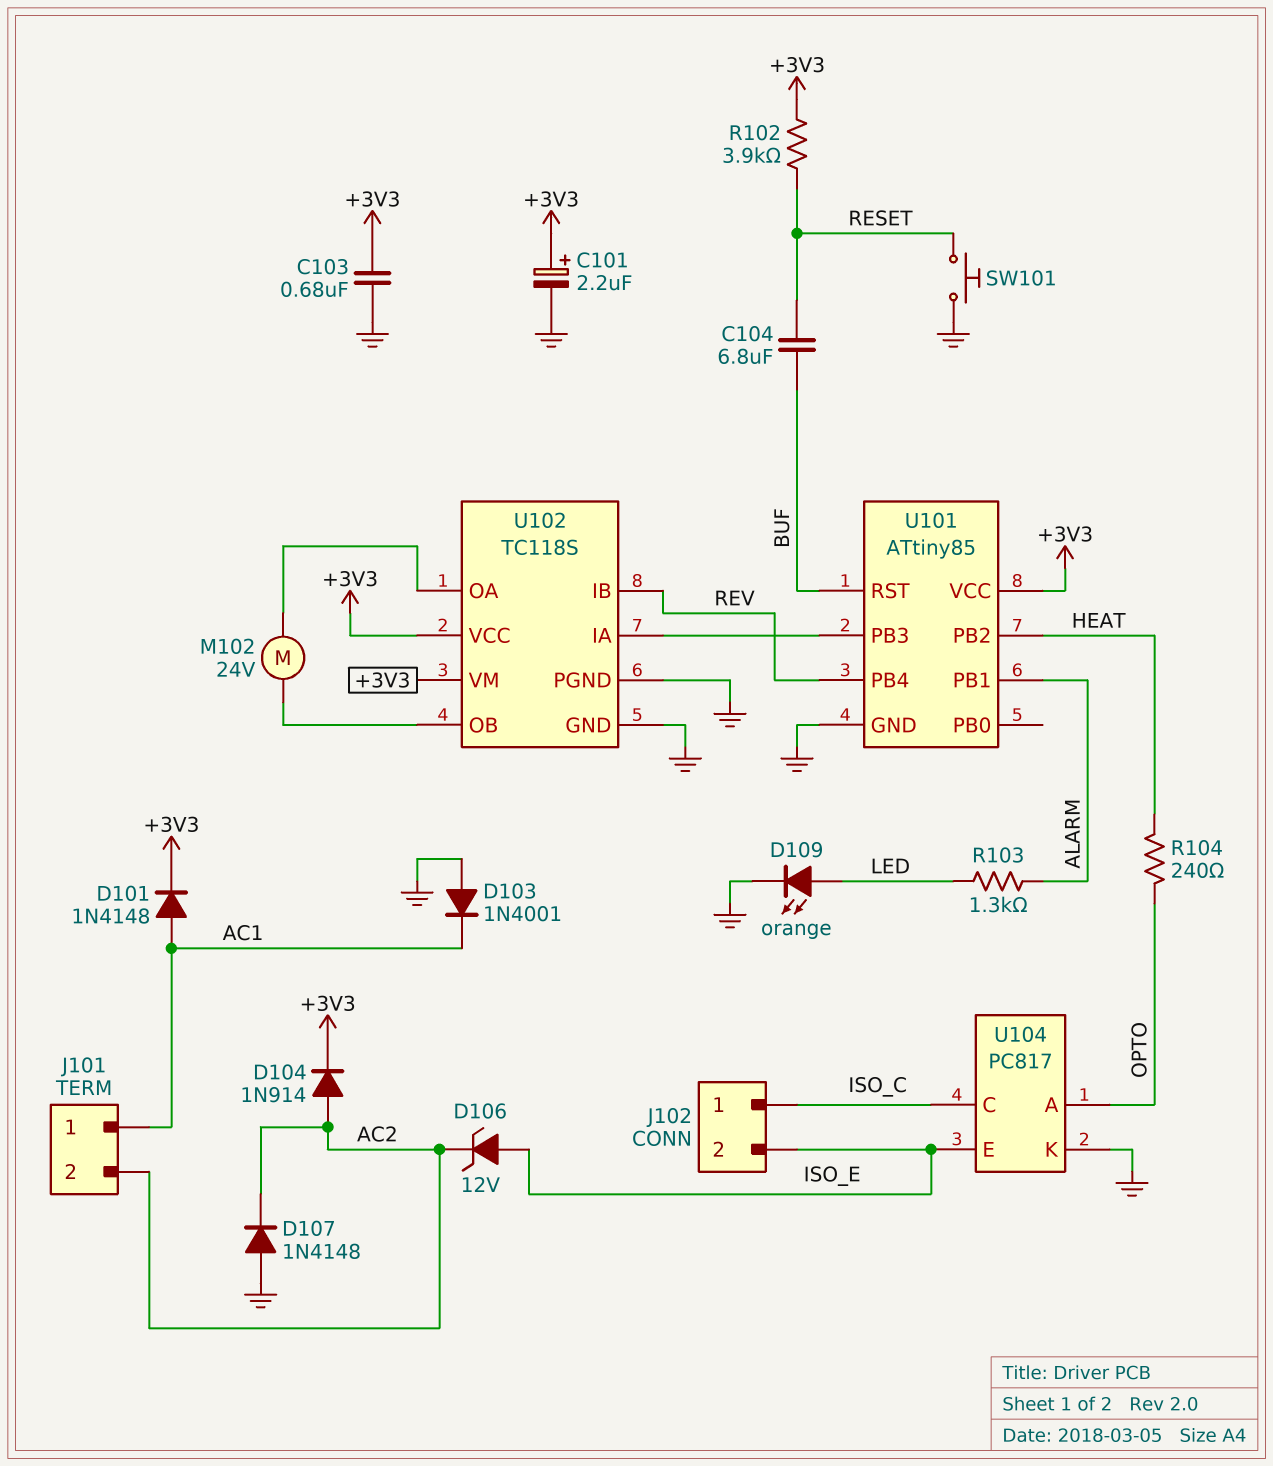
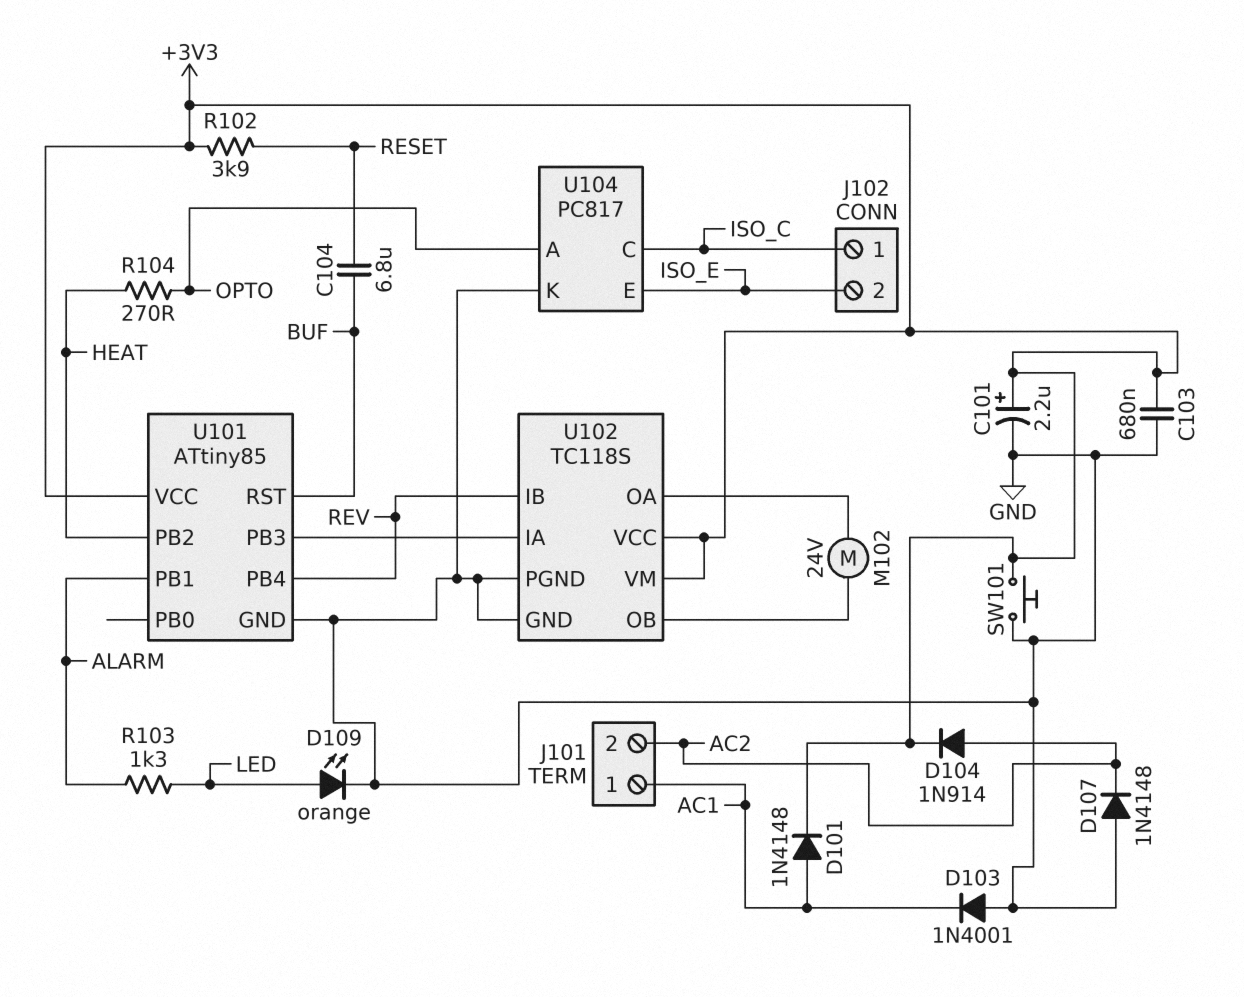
D106: zener 12V (A ISO_E, K AC2) -> none
R104: 240 (HEAT, OPTO) -> 270 (HEAT, OPTO)
SW101: button (GND, RESET) -> button (+3V3, GND)

